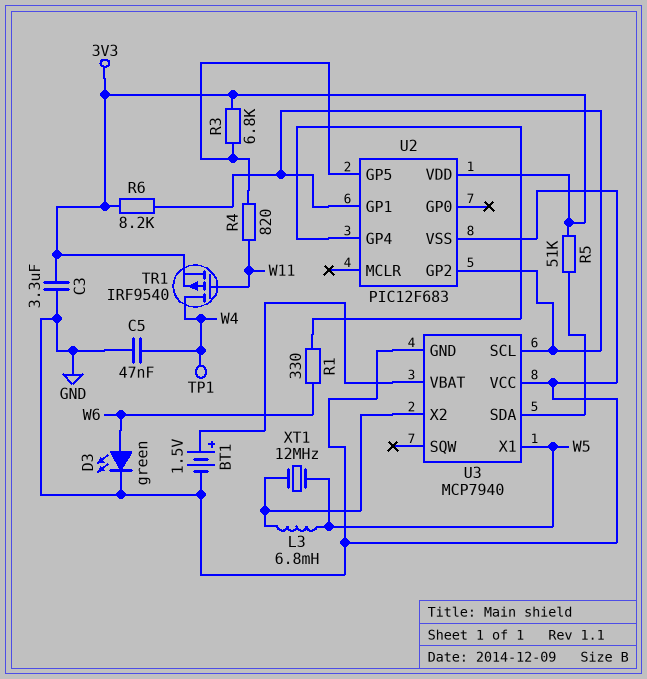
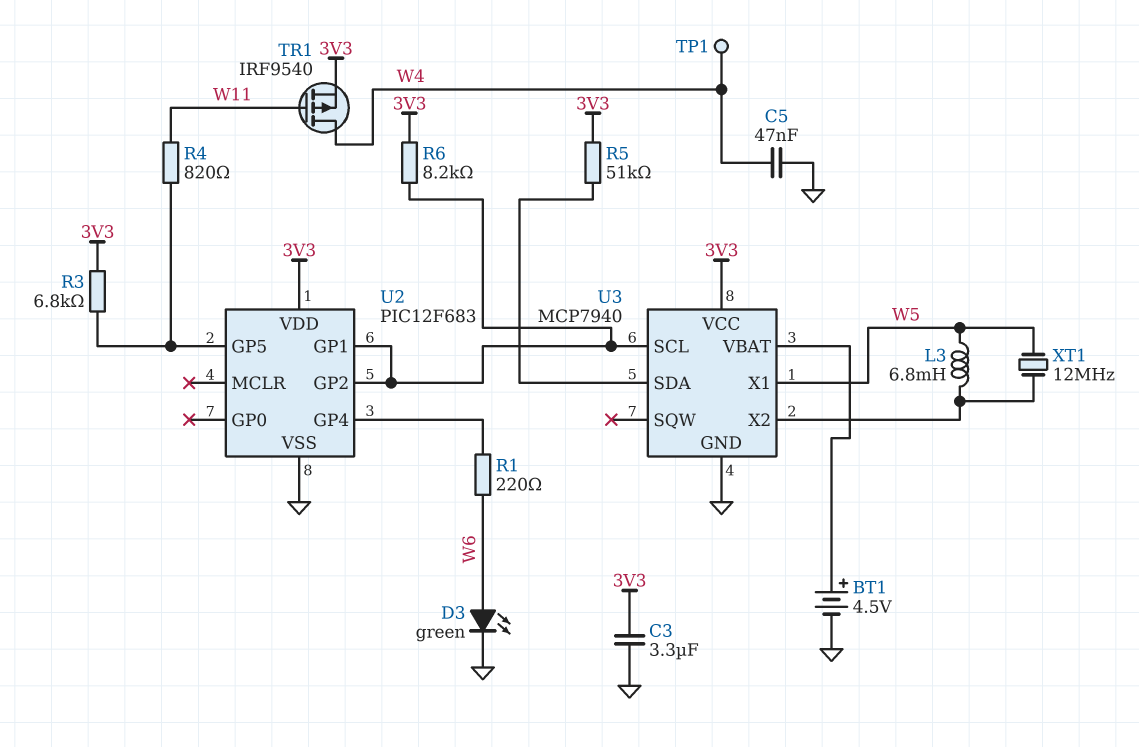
BT1: 1.5V (plus U3/VBAT, minus GND) -> 4.5V (plus U3/VBAT, minus GND)
R1: 330 (U2/GP4, W6) -> 220 (U2/GP4, W6)
U3 pin VCC: GND -> 3V3

